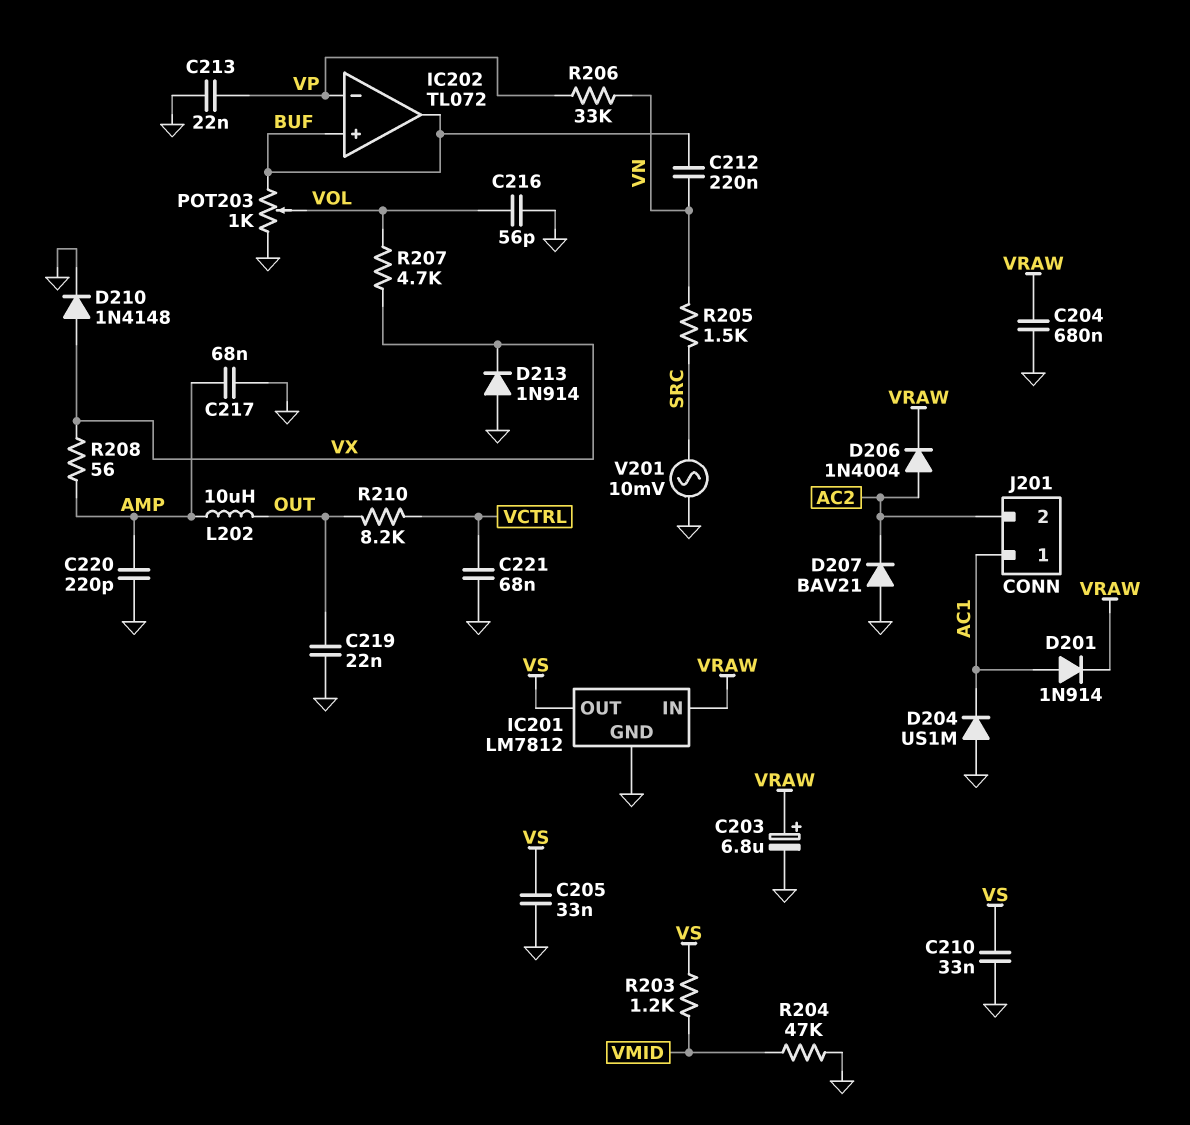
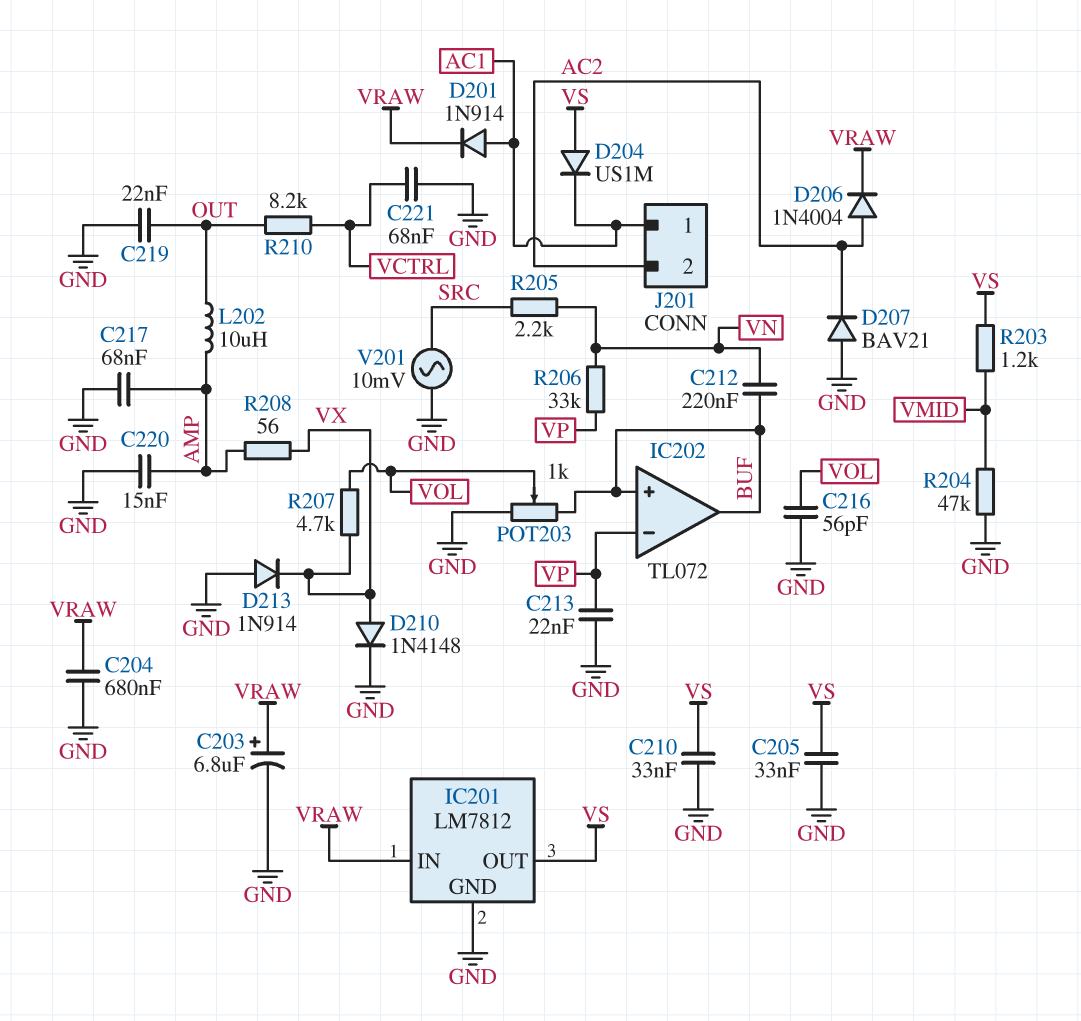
C220: 220pF (AMP, GND) -> 15nF (AMP, GND)
D204: diode US1M (A GND, K AC1) -> diode US1M (A VS, K AC1)
R205: 1.5k (SRC, VN) -> 2.2k (SRC, VN)

